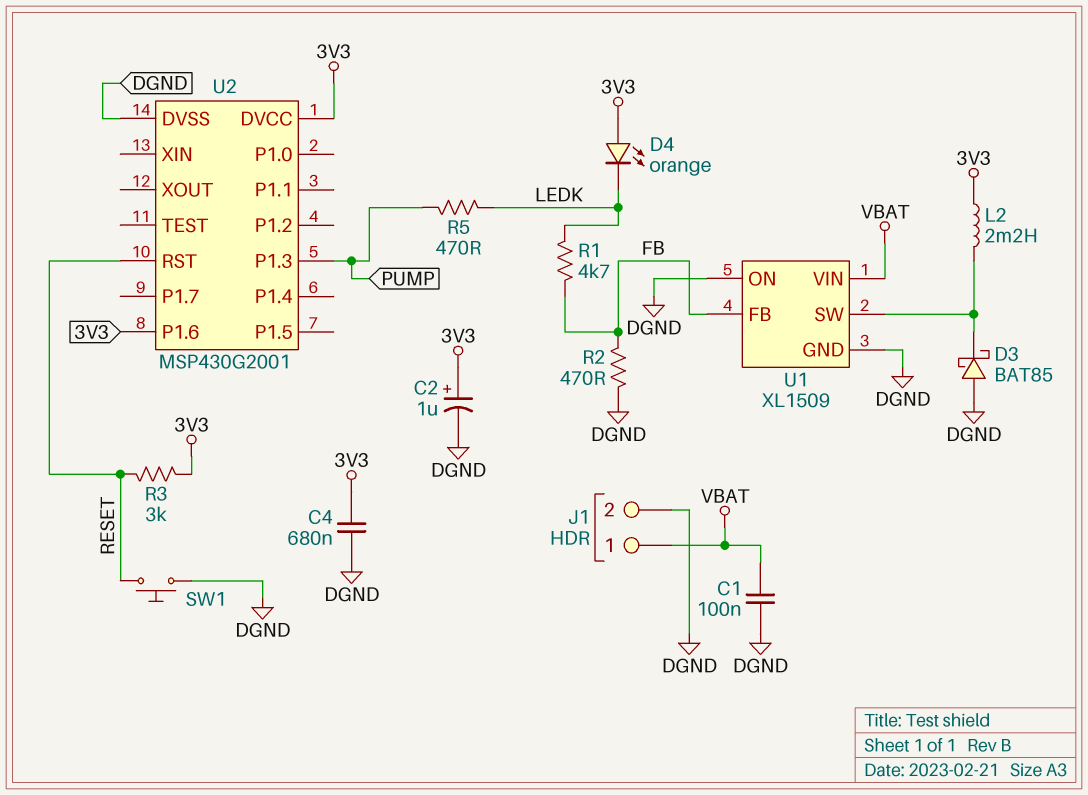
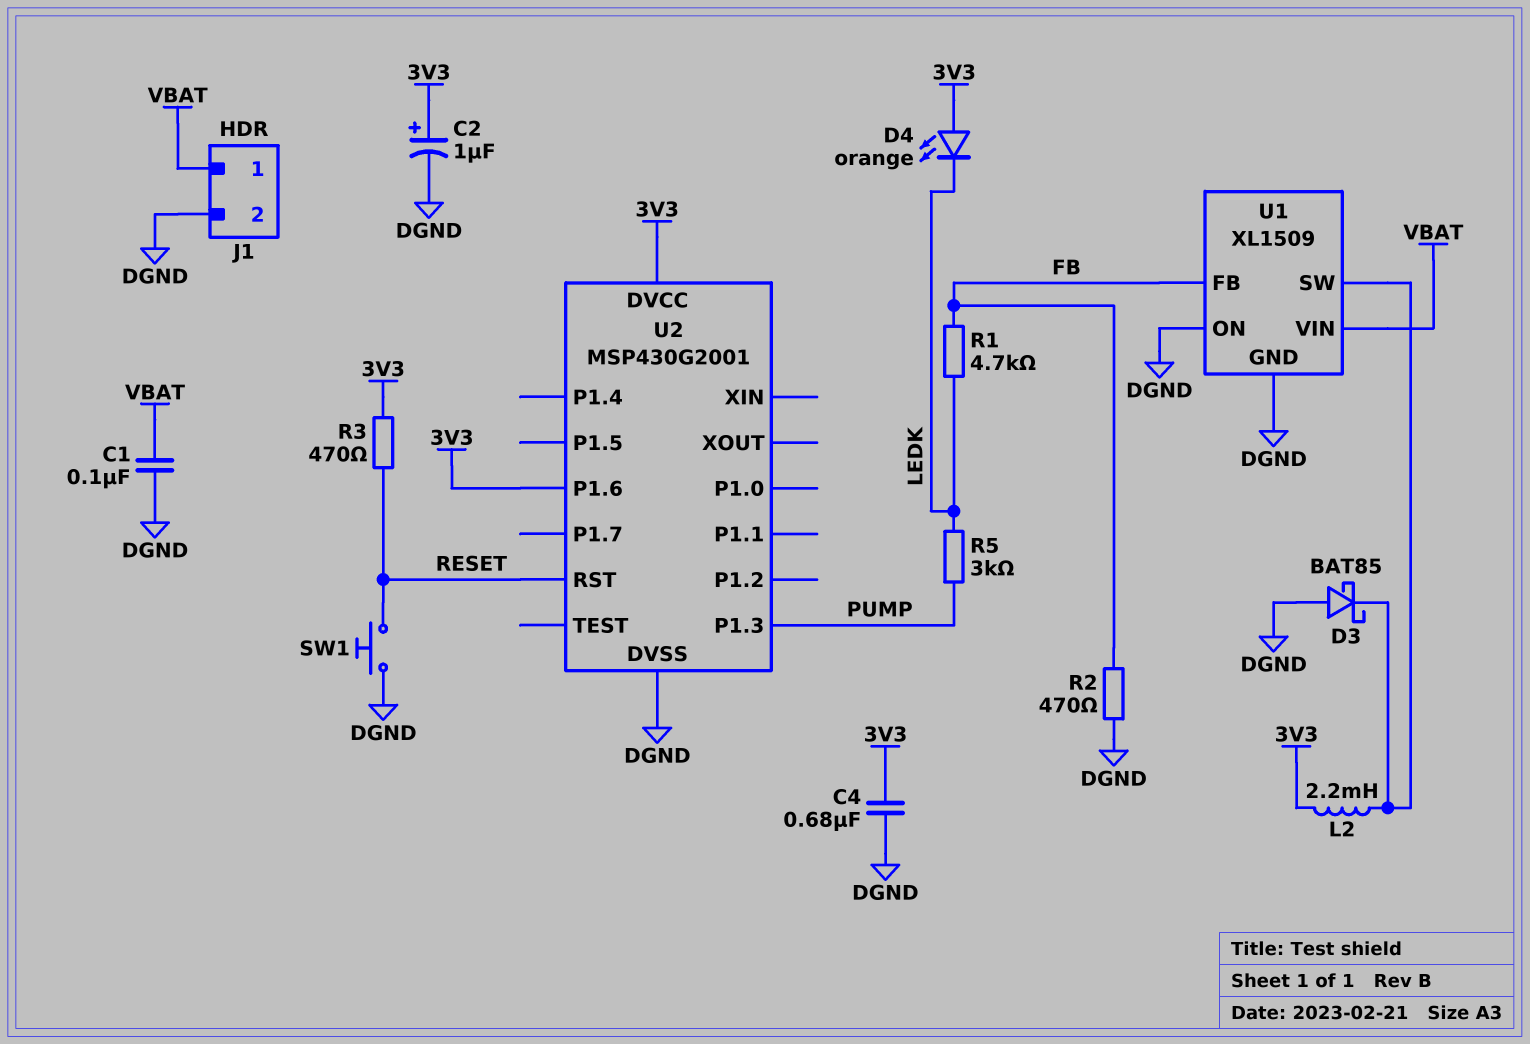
R3: 3k (3V3, RESET) -> 470 (3V3, RESET)
R5: 470 (LEDK, PUMP) -> 3k (LEDK, PUMP)

